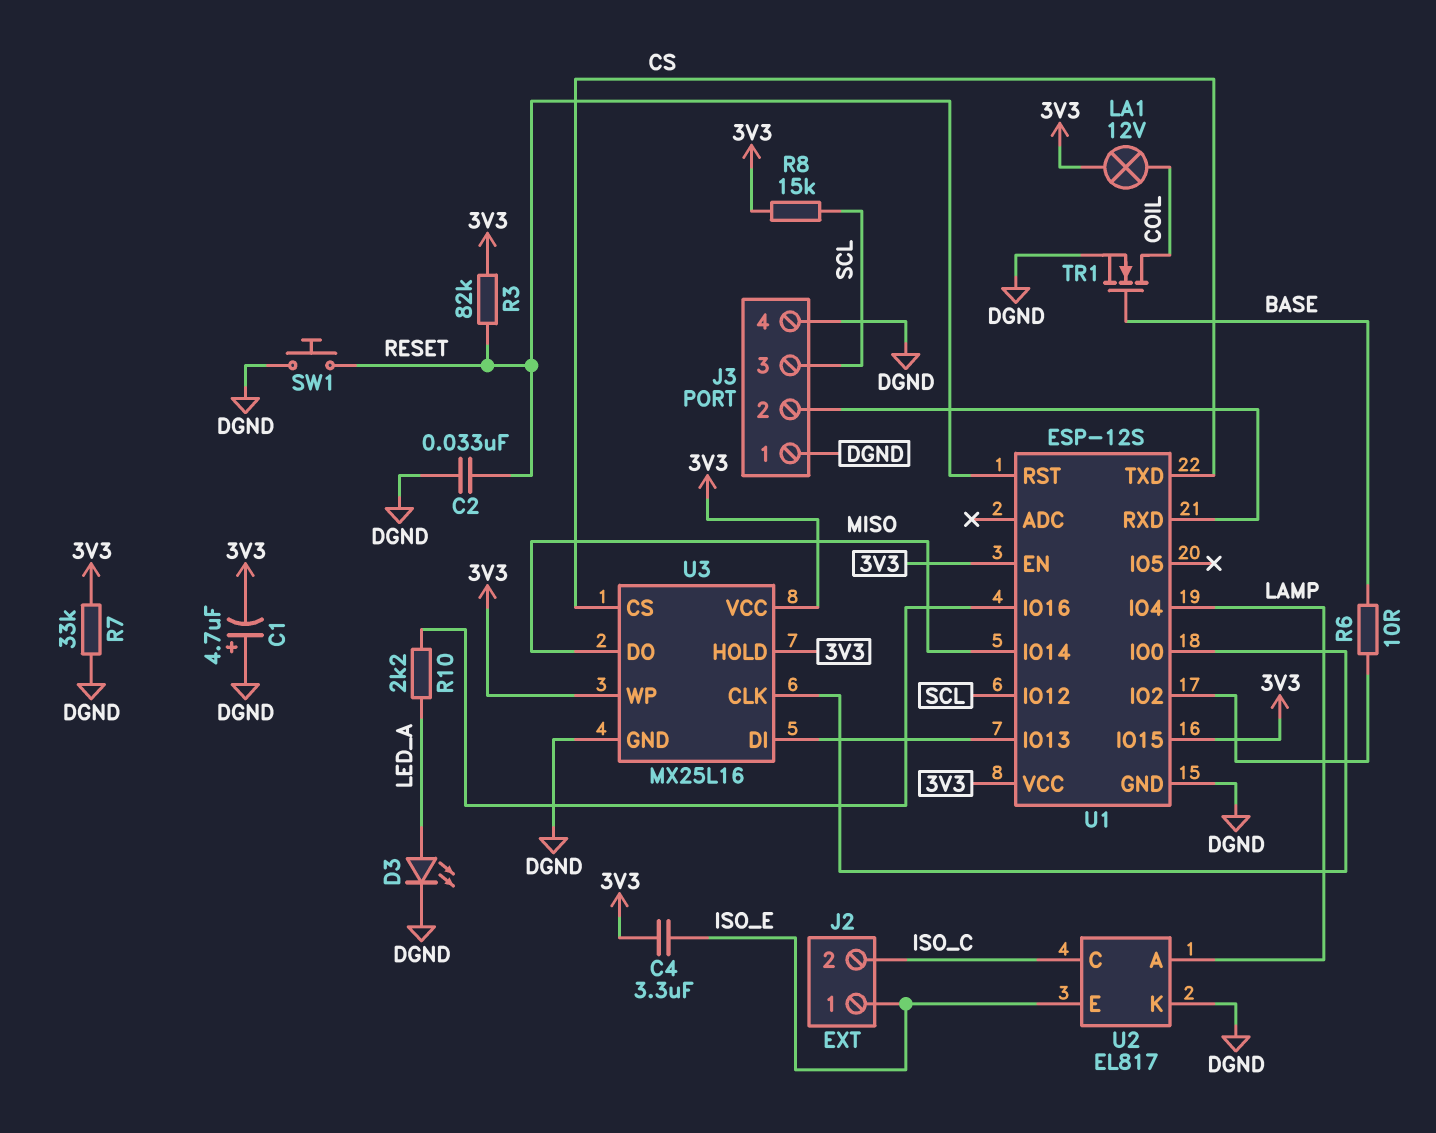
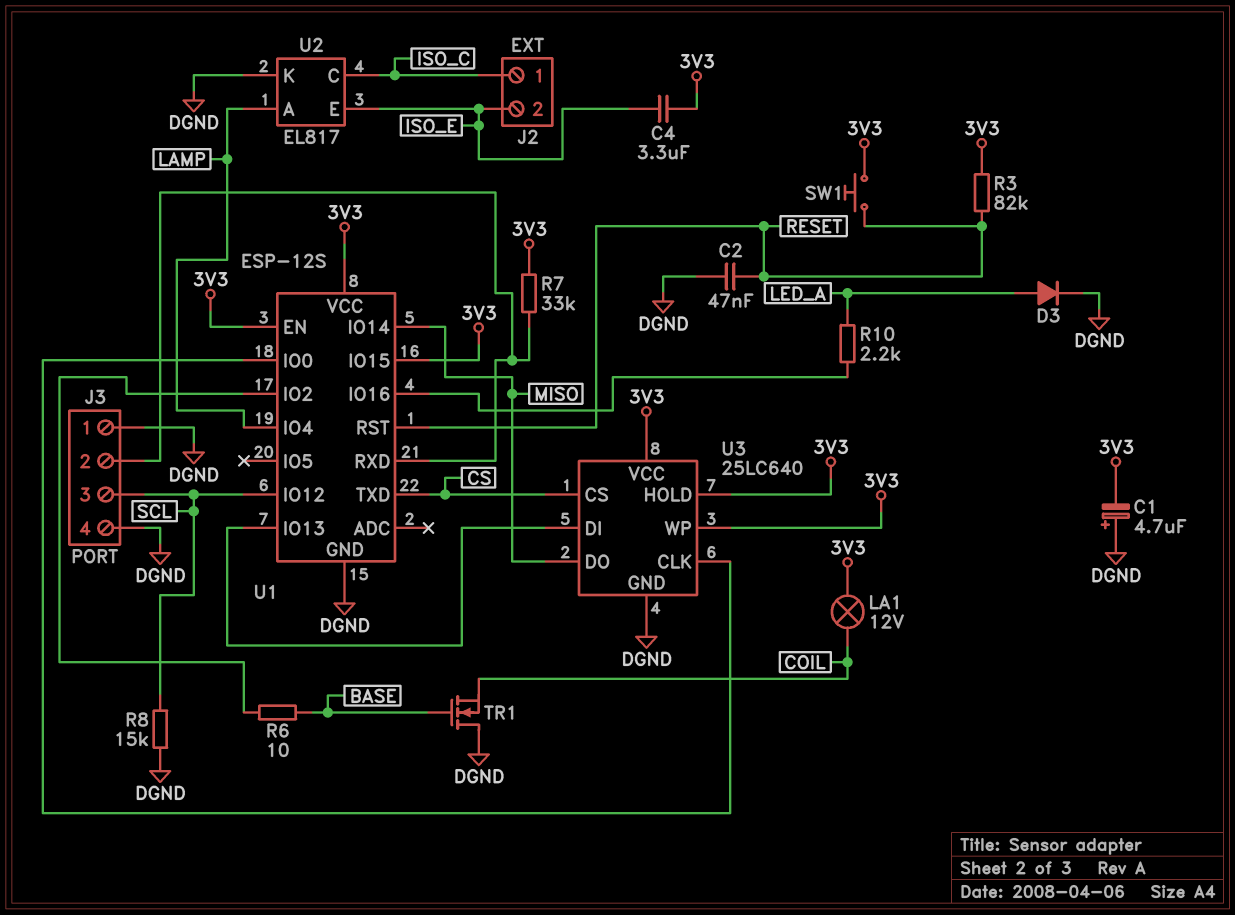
C2: 33nF (DGND, RESET) -> 47nF (DGND, RESET)
D3: LED (A LED_A, K DGND) -> diode (A LED_A, K DGND)
J2 pin 1: ISO_E -> ISO_C
J2 pin 2: ISO_C -> ISO_E
R7: 33k (3V3, DGND) -> 33k (3V3, J3/2)
R8: 15k (3V3, SCL) -> 15k (DGND, SCL)
SW1: button (DGND, RESET) -> button (3V3, RESET)
TR1: NMOS (G BASE, D COIL, S DGND) -> NMOS (G BASE, D DGND, S COIL)
U3: MX25L16 -> 25LC640

